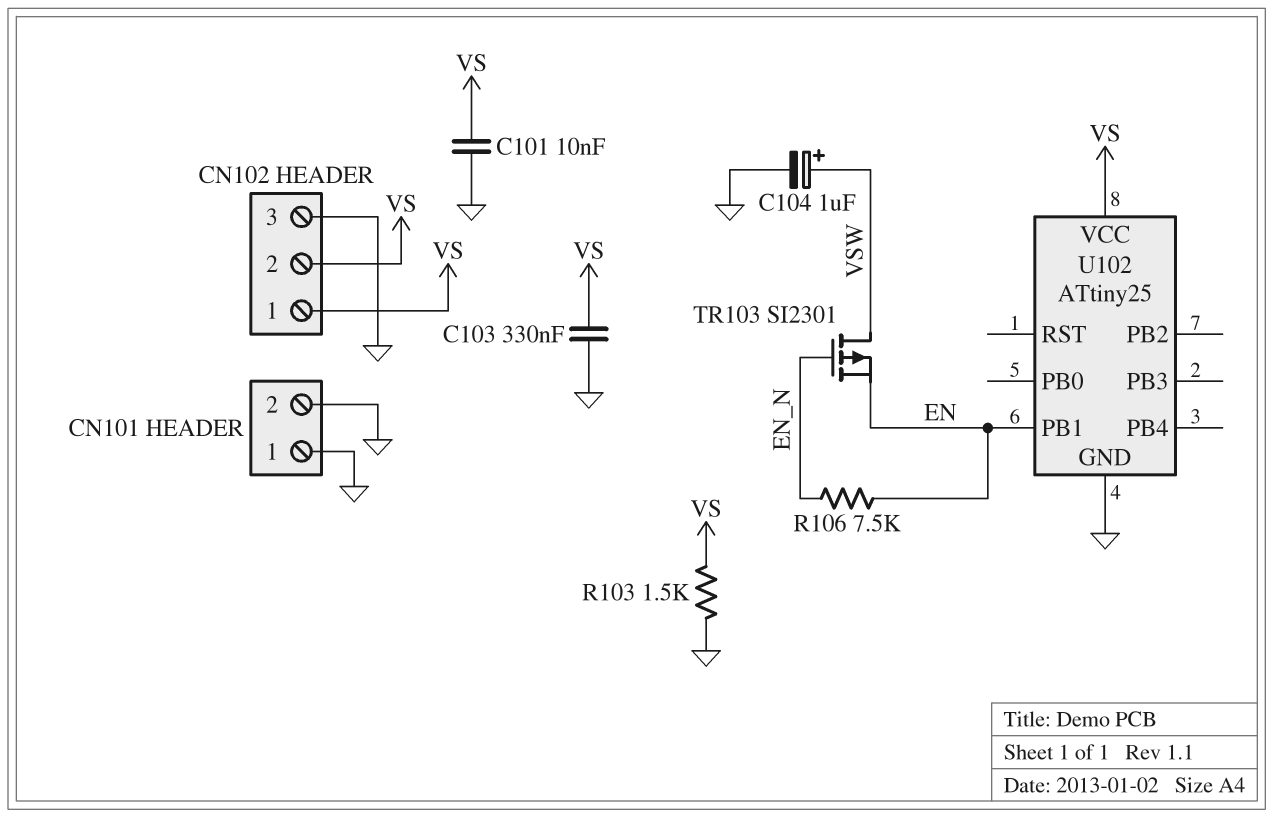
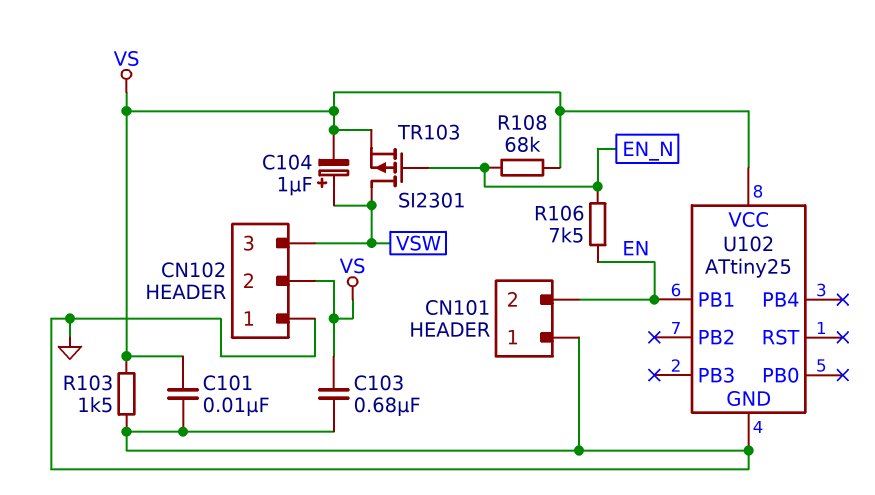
C103: 330nF (GND, VS) -> 680nF (GND, VS)
C104: 1uF (plus VSW, minus GND) -> 1uF (plus VSW, minus VS)
CN101 pin 2: GND -> EN
CN102 pin 1: VS -> GND
CN102 pin 3: GND -> VSW
R108: none -> 68k (EN_N, VS)
TR103: PMOS SI2301 (G EN_N, D VSW, S EN) -> PMOS SI2301 (G EN_N, D VSW, S VS)

